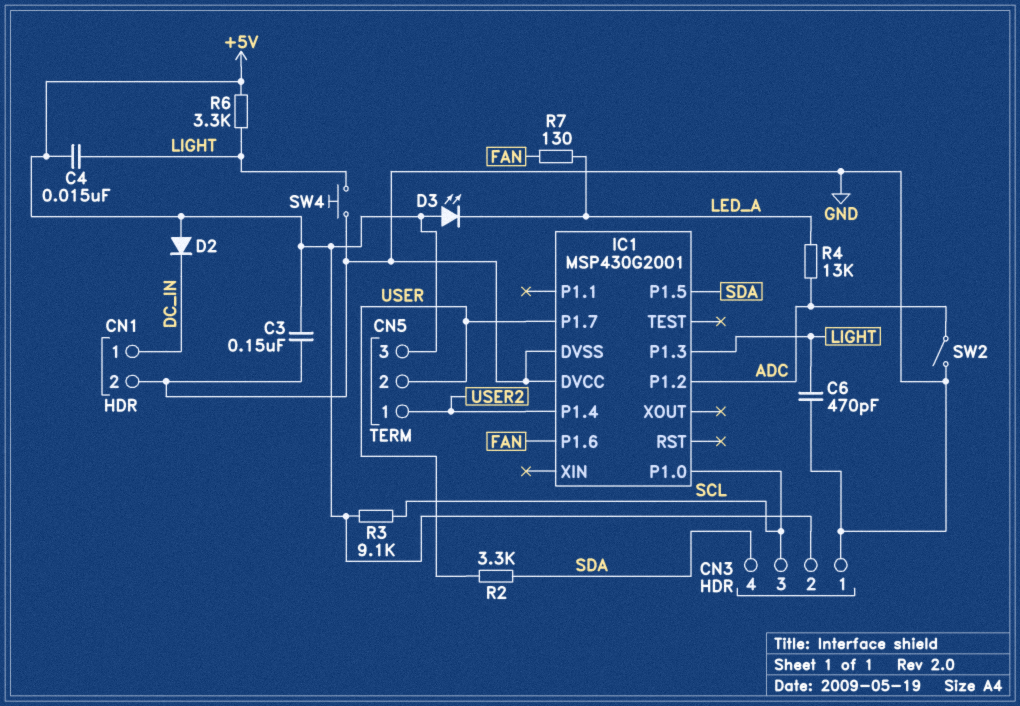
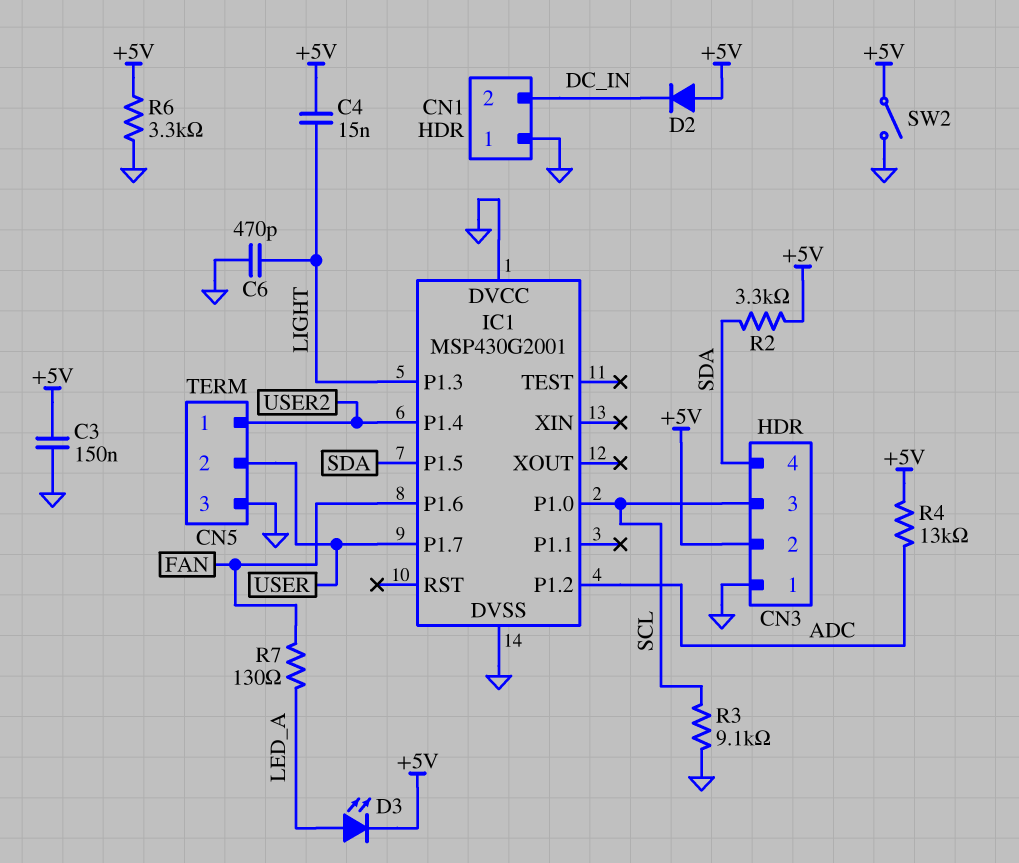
CN1 pin 1: DC_IN -> GND
CN1 pin 2: GND -> DC_IN
CN5 pin 3: +5V -> GND
D3: LED (A +5V, K LED_A) -> LED (A LED_A, K +5V)
R2: 3.3k (SDA, USER) -> 3.3k (+5V, SDA)
R3: 9.1k (+5V, SCL) -> 9.1k (GND, SCL)
R4: 13k (ADC, LED_A) -> 13k (+5V, ADC)
R6: 3.3k (+5V, LIGHT) -> 3.3k (+5V, GND)
SW2: switch (ADC, GND) -> switch (+5V, GND)
SW4: button (GND, LIGHT) -> none

